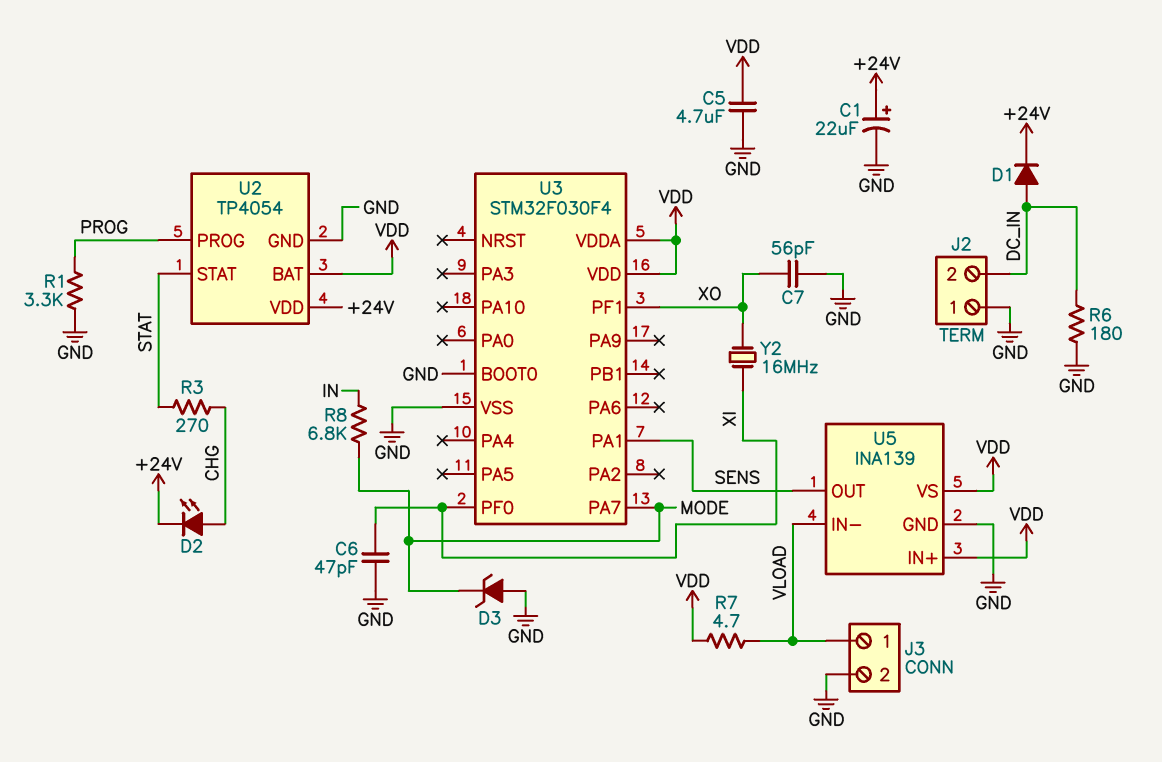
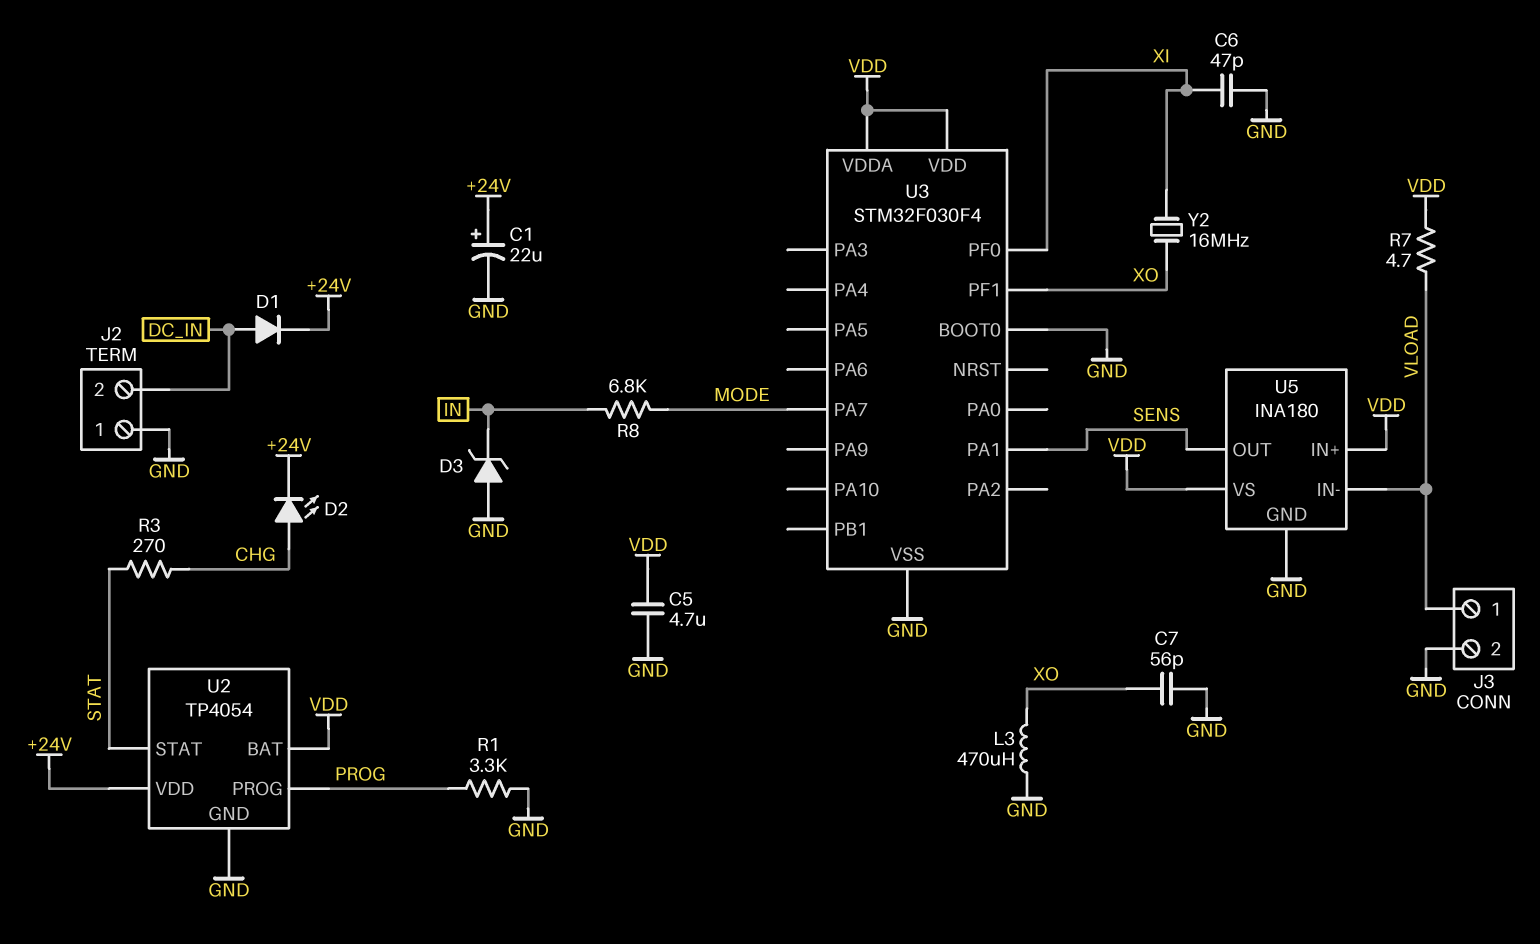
D3: zener (A GND, K MODE) -> zener (A GND, K IN)
L3: none -> 470uH (GND, XO)
R6: 180 (DC_IN, GND) -> none
U5: INA139 -> INA180

